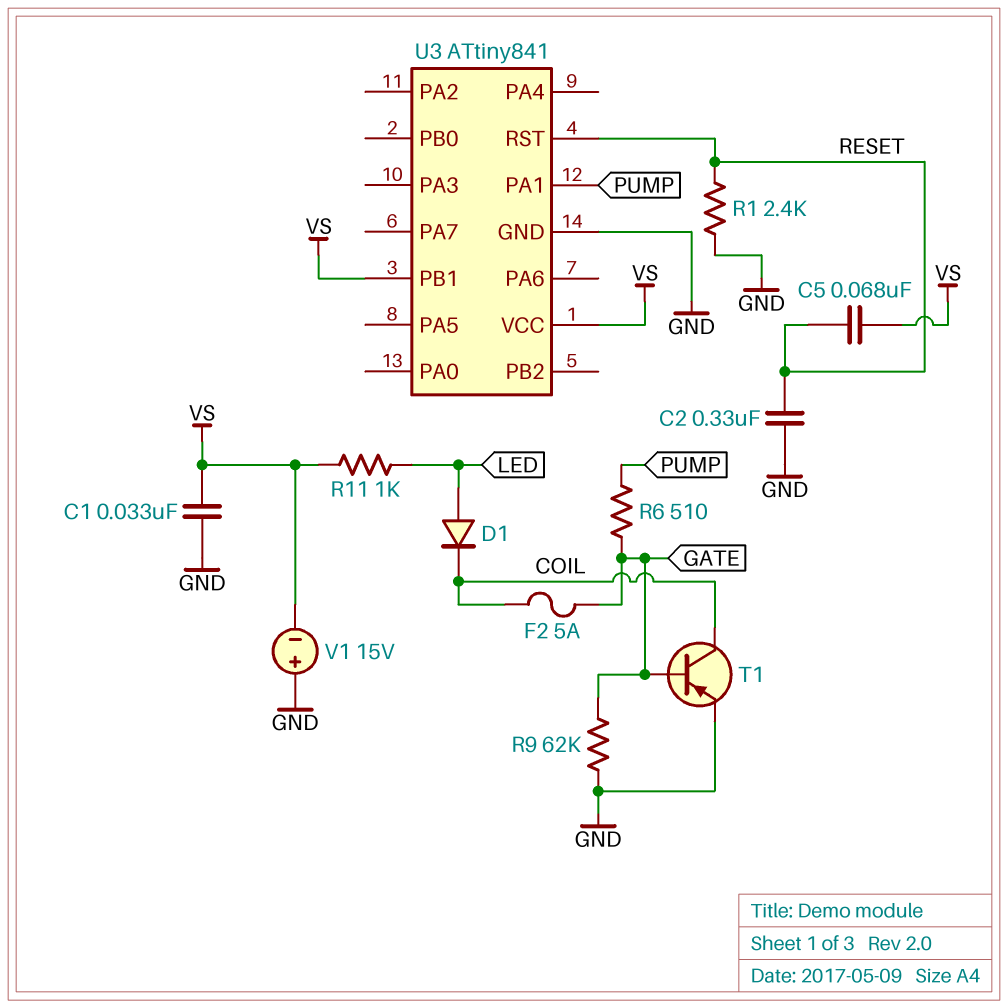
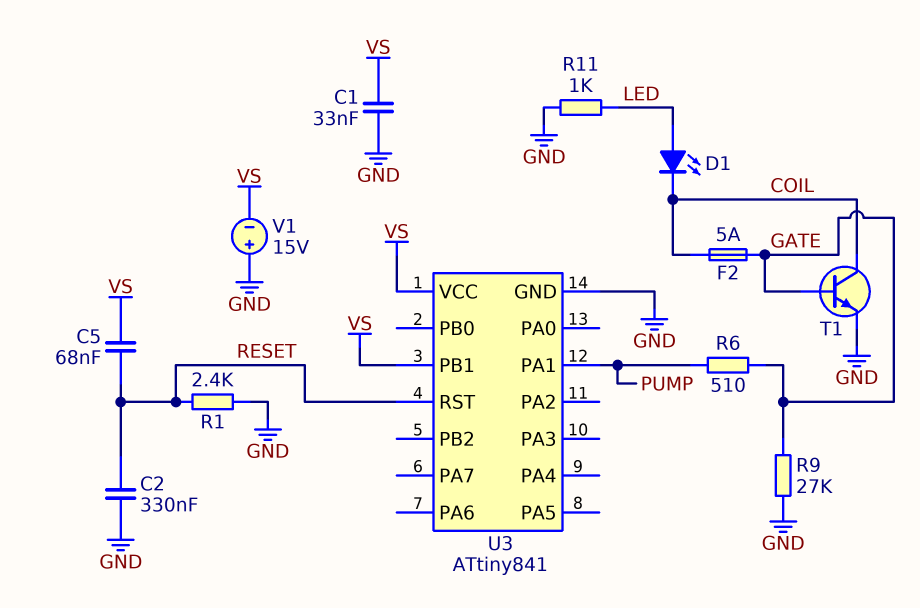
D1: diode (A LED, K COIL) -> LED (A LED, K COIL)
R9: 62k (GATE, GND) -> 27k (GATE, GND)
R11: 1k (LED, VS) -> 1k (GND, LED)
T1: PNP (B GATE, C COIL, E GND) -> NPN (B GATE, C COIL, E GND)

